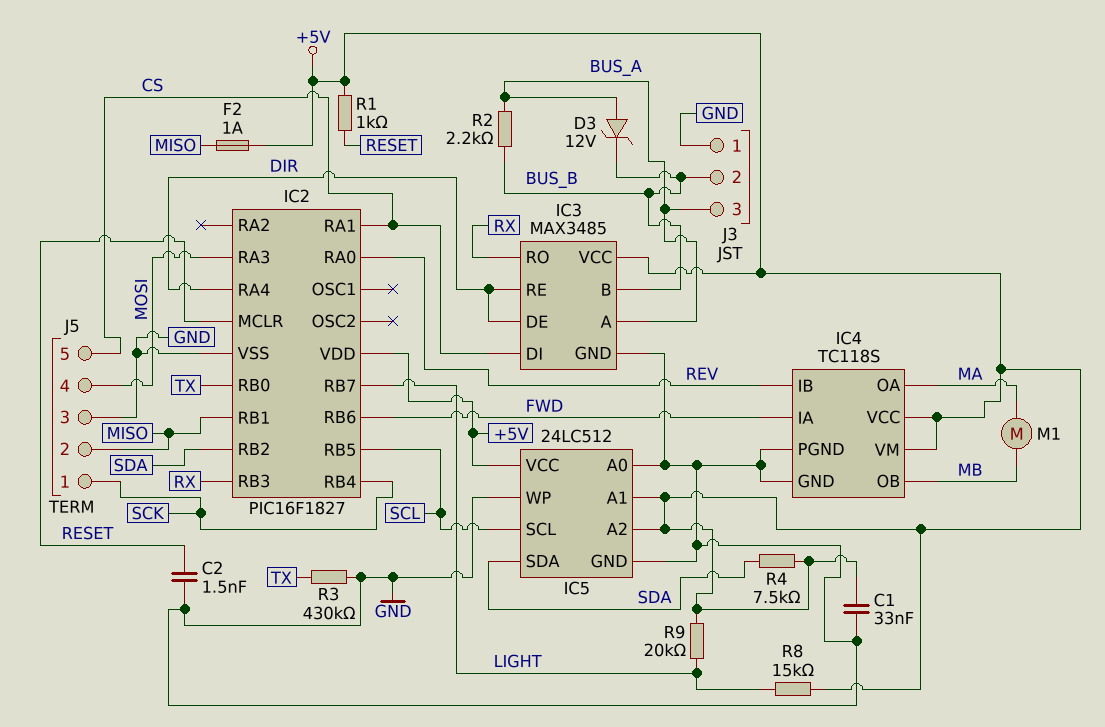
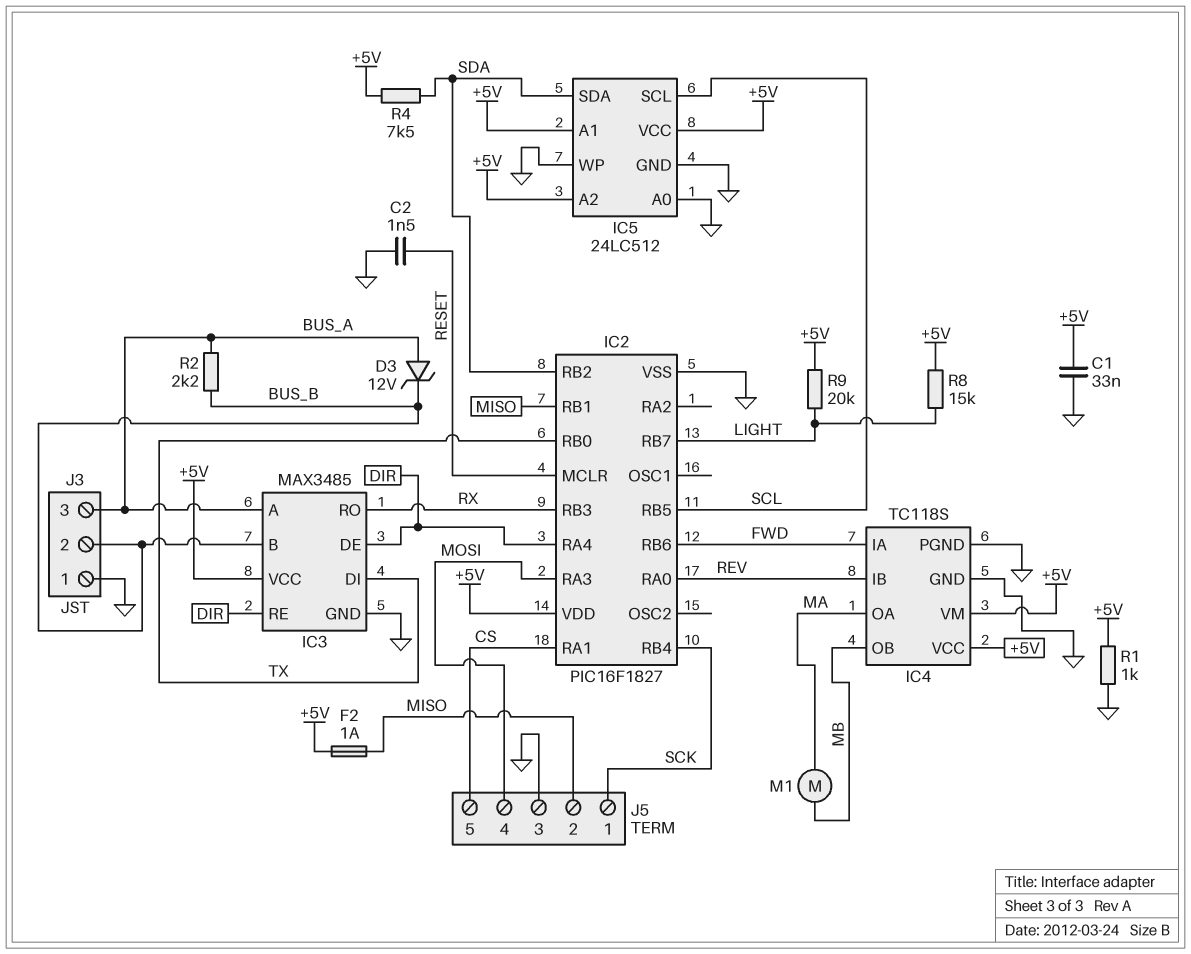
IC3 pin DI: CS -> TX
R1: 1k (+5V, RESET) -> 1k (+5V, GND)
R3: 430k (GND, TX) -> none

